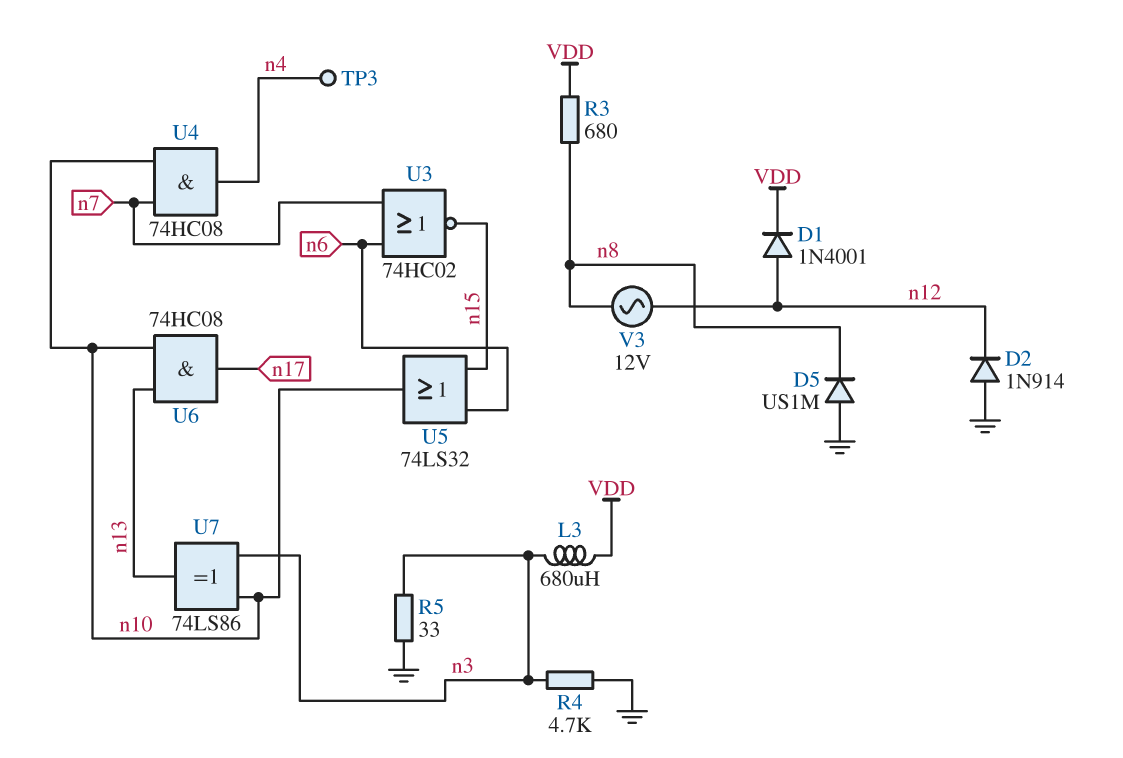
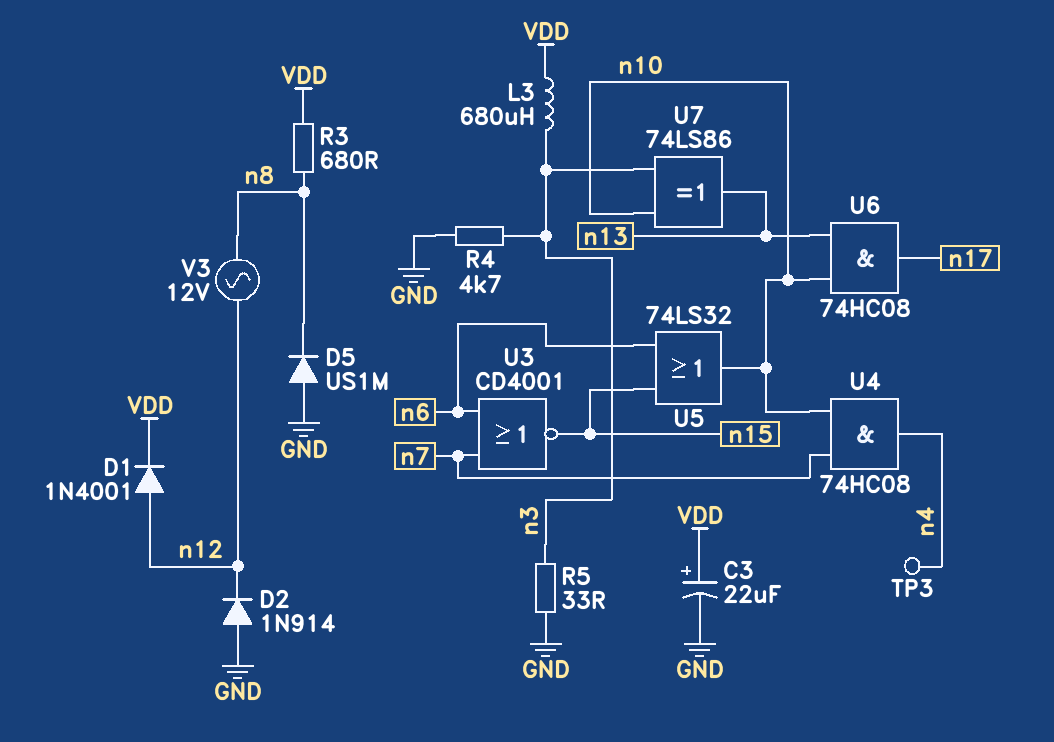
C3: none -> 22uF (plus VDD, minus GND)
U3: NOR 74HC02 (in n6, in n7, out n15) -> NOR CD4001 (in n6, in n7, out n15)

